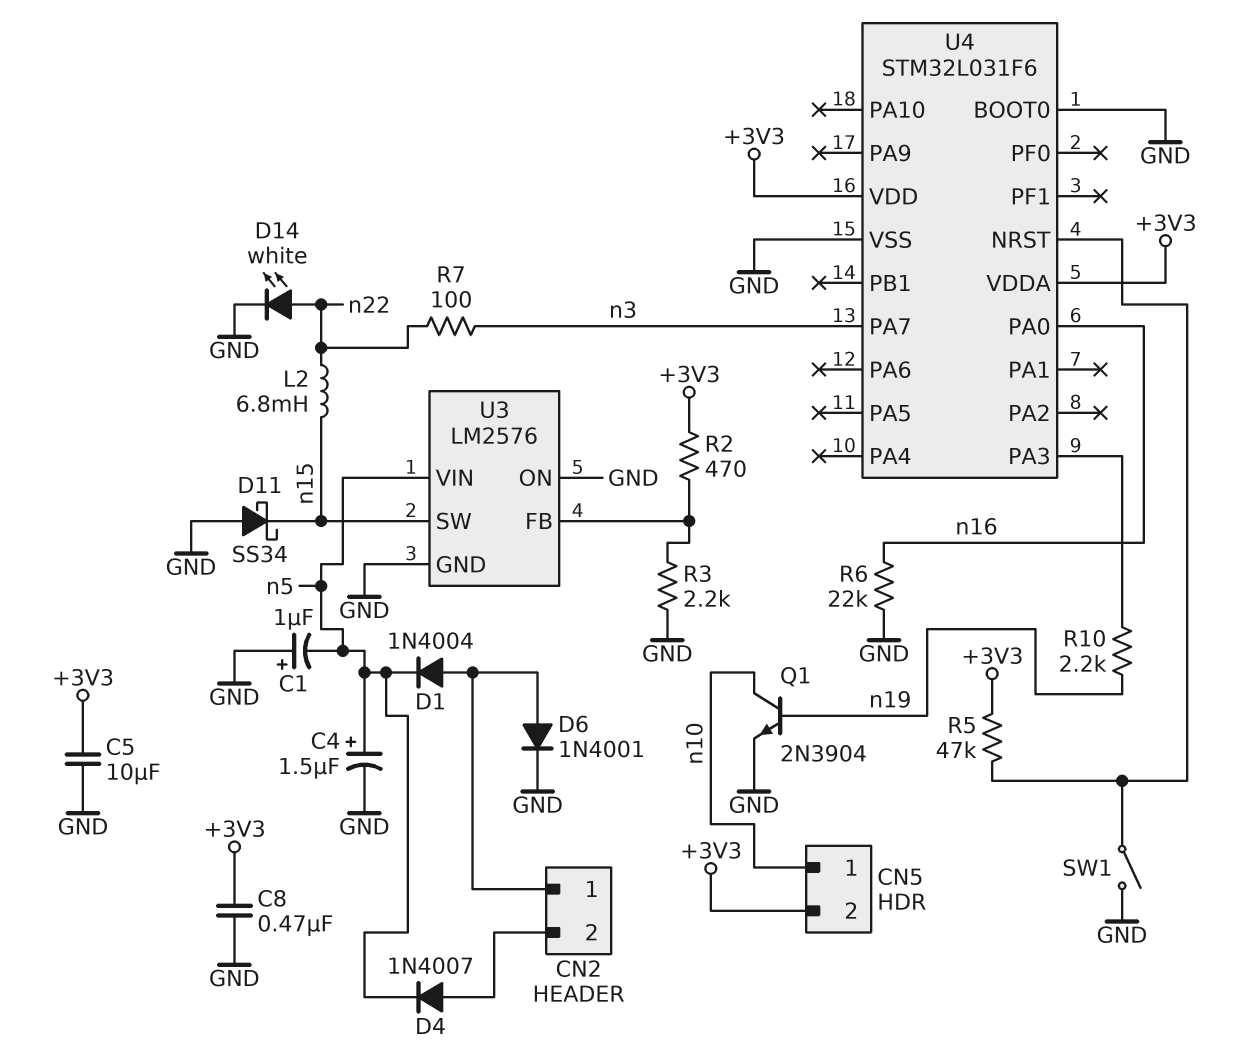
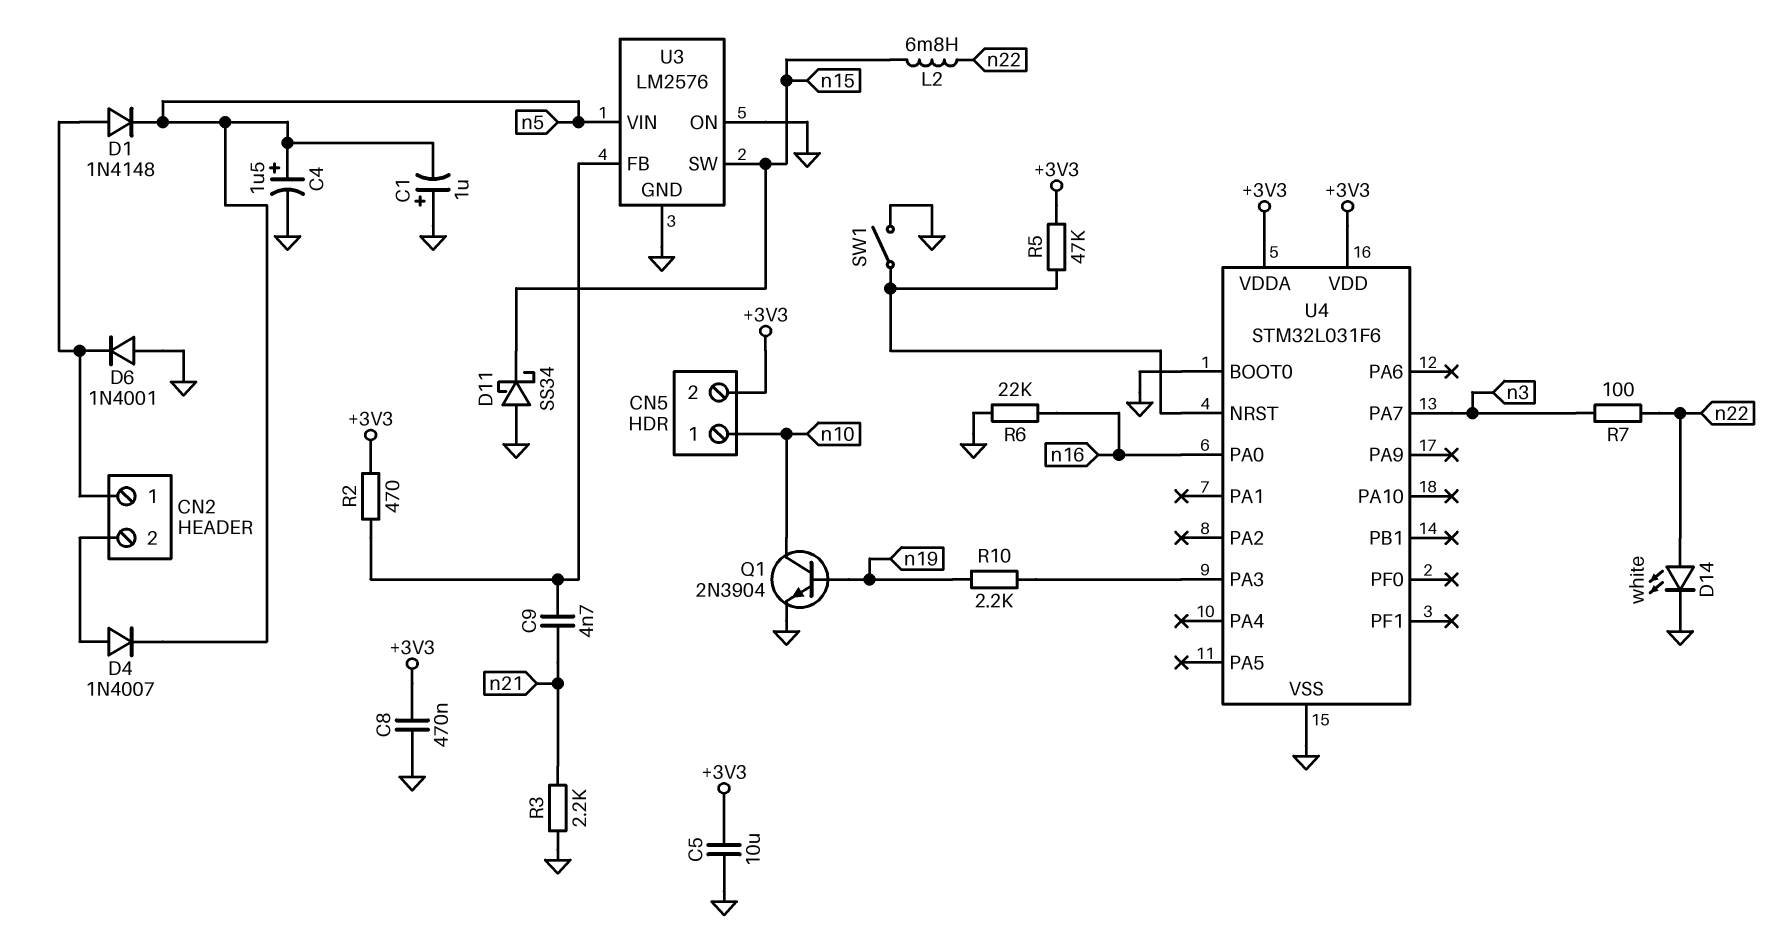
C9: none -> 4.7nF (U3/FB, n21)
D1: diode 1N4004 (A CN2/1, K n5) -> diode 1N4148 (A CN2/1, K n5)
D6: diode 1N4001 (A CN2/1, K GND) -> diode 1N4001 (A GND, K CN2/1)
R3: 2.2k (GND, U3/FB) -> 2.2k (GND, n21)

